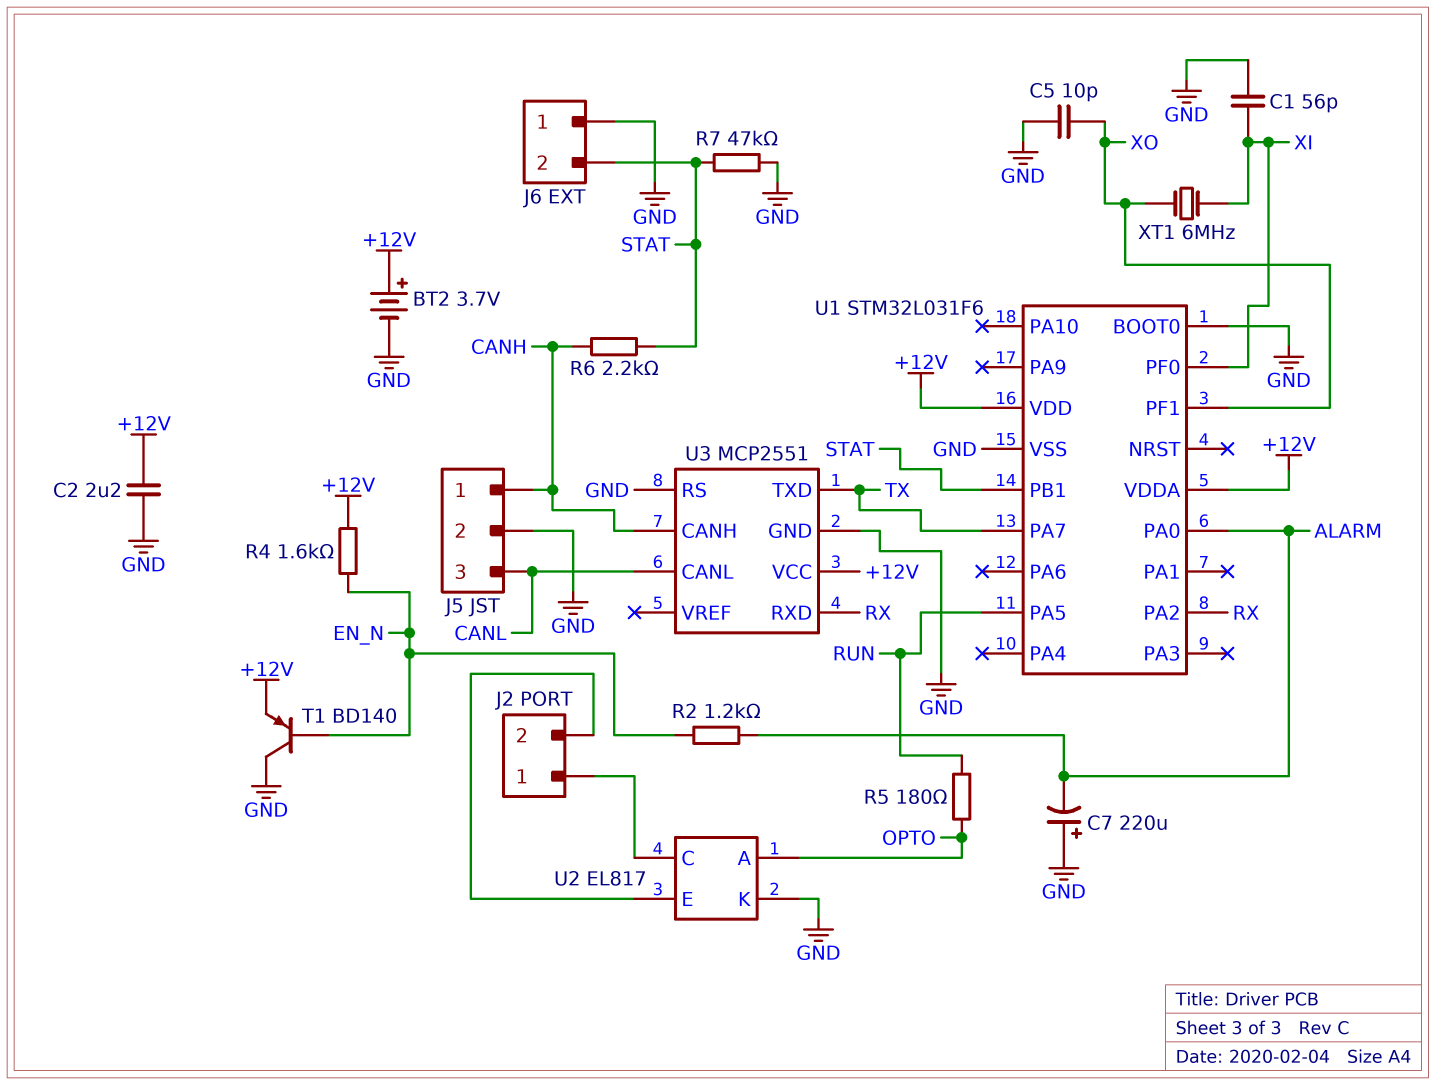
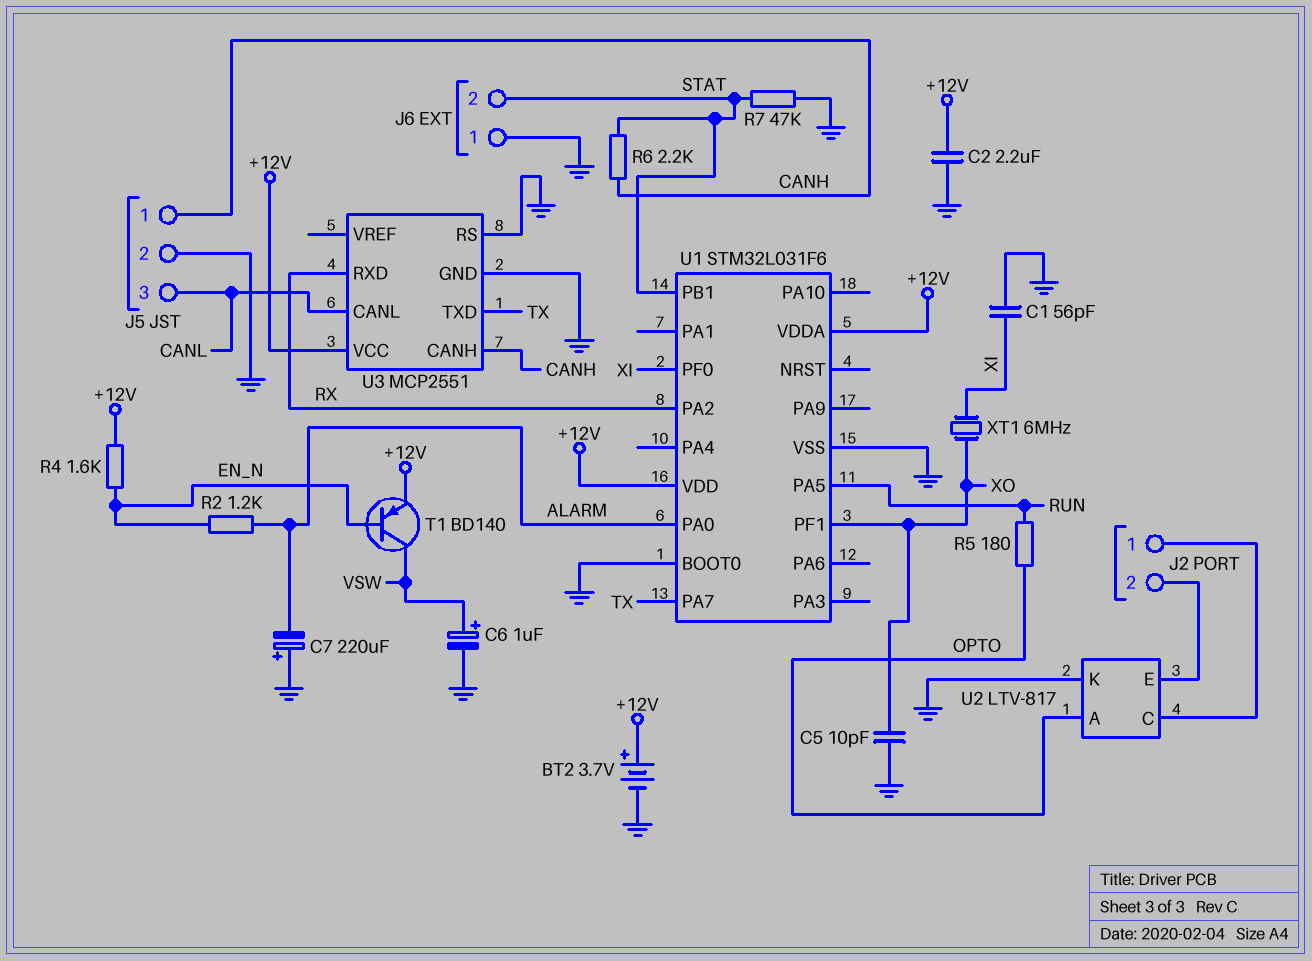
C6: none -> 1uF (plus VSW, minus GND)
T1: PNP BD140 (B EN_N, C GND, E +12V) -> PNP BD140 (B EN_N, C VSW, E +12V)
U2: EL817 -> LTV-817

